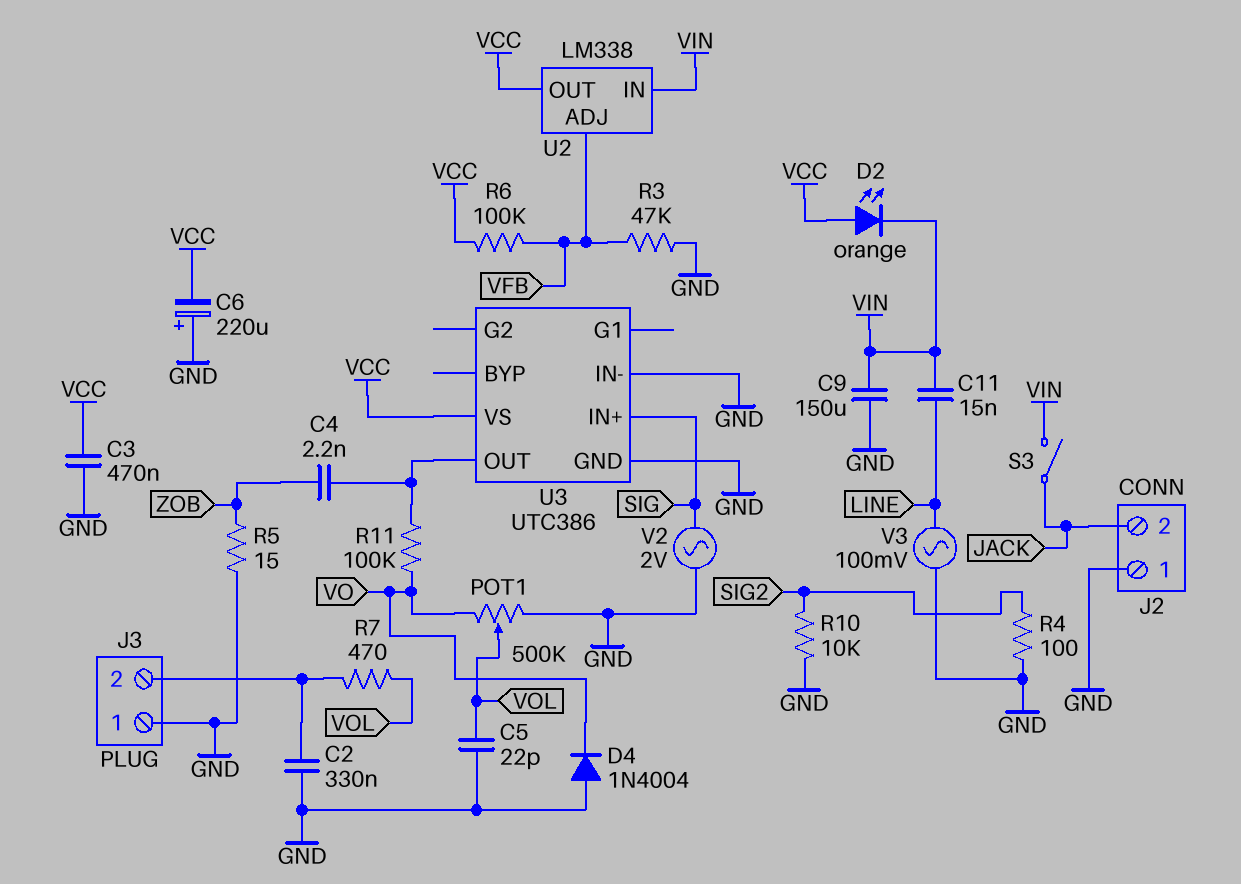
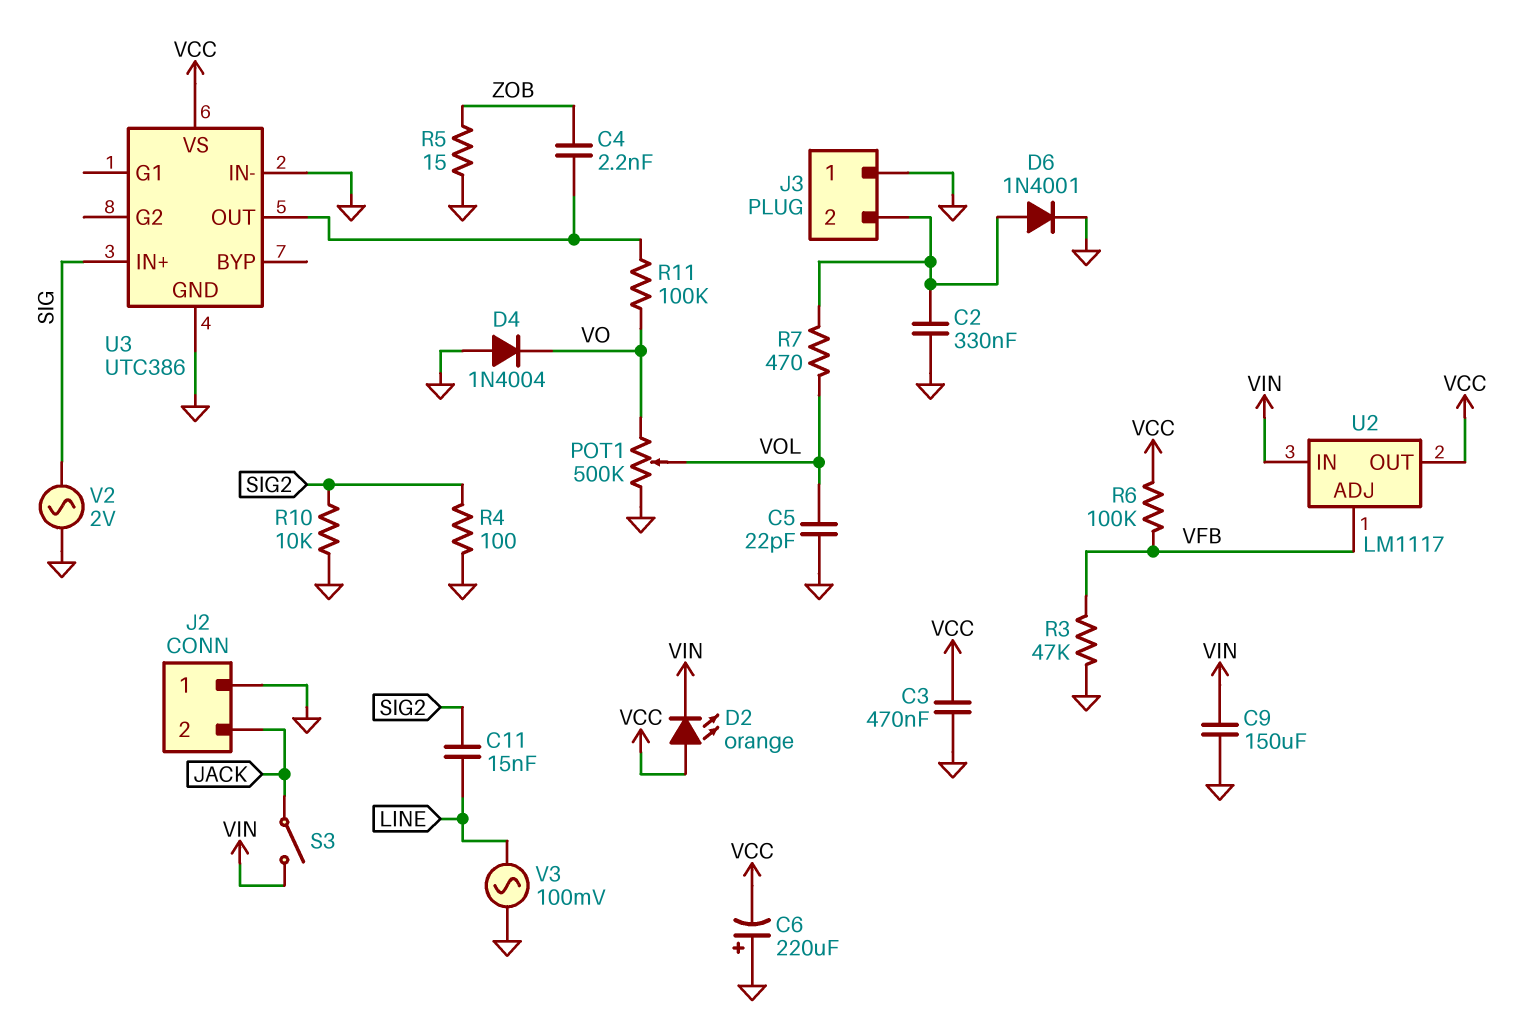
C11: 15nF (LINE, VIN) -> 15nF (LINE, SIG2)
D6: none -> diode 1N4001 (A J3/2, K GND)
U2: LM338 -> LM1117

